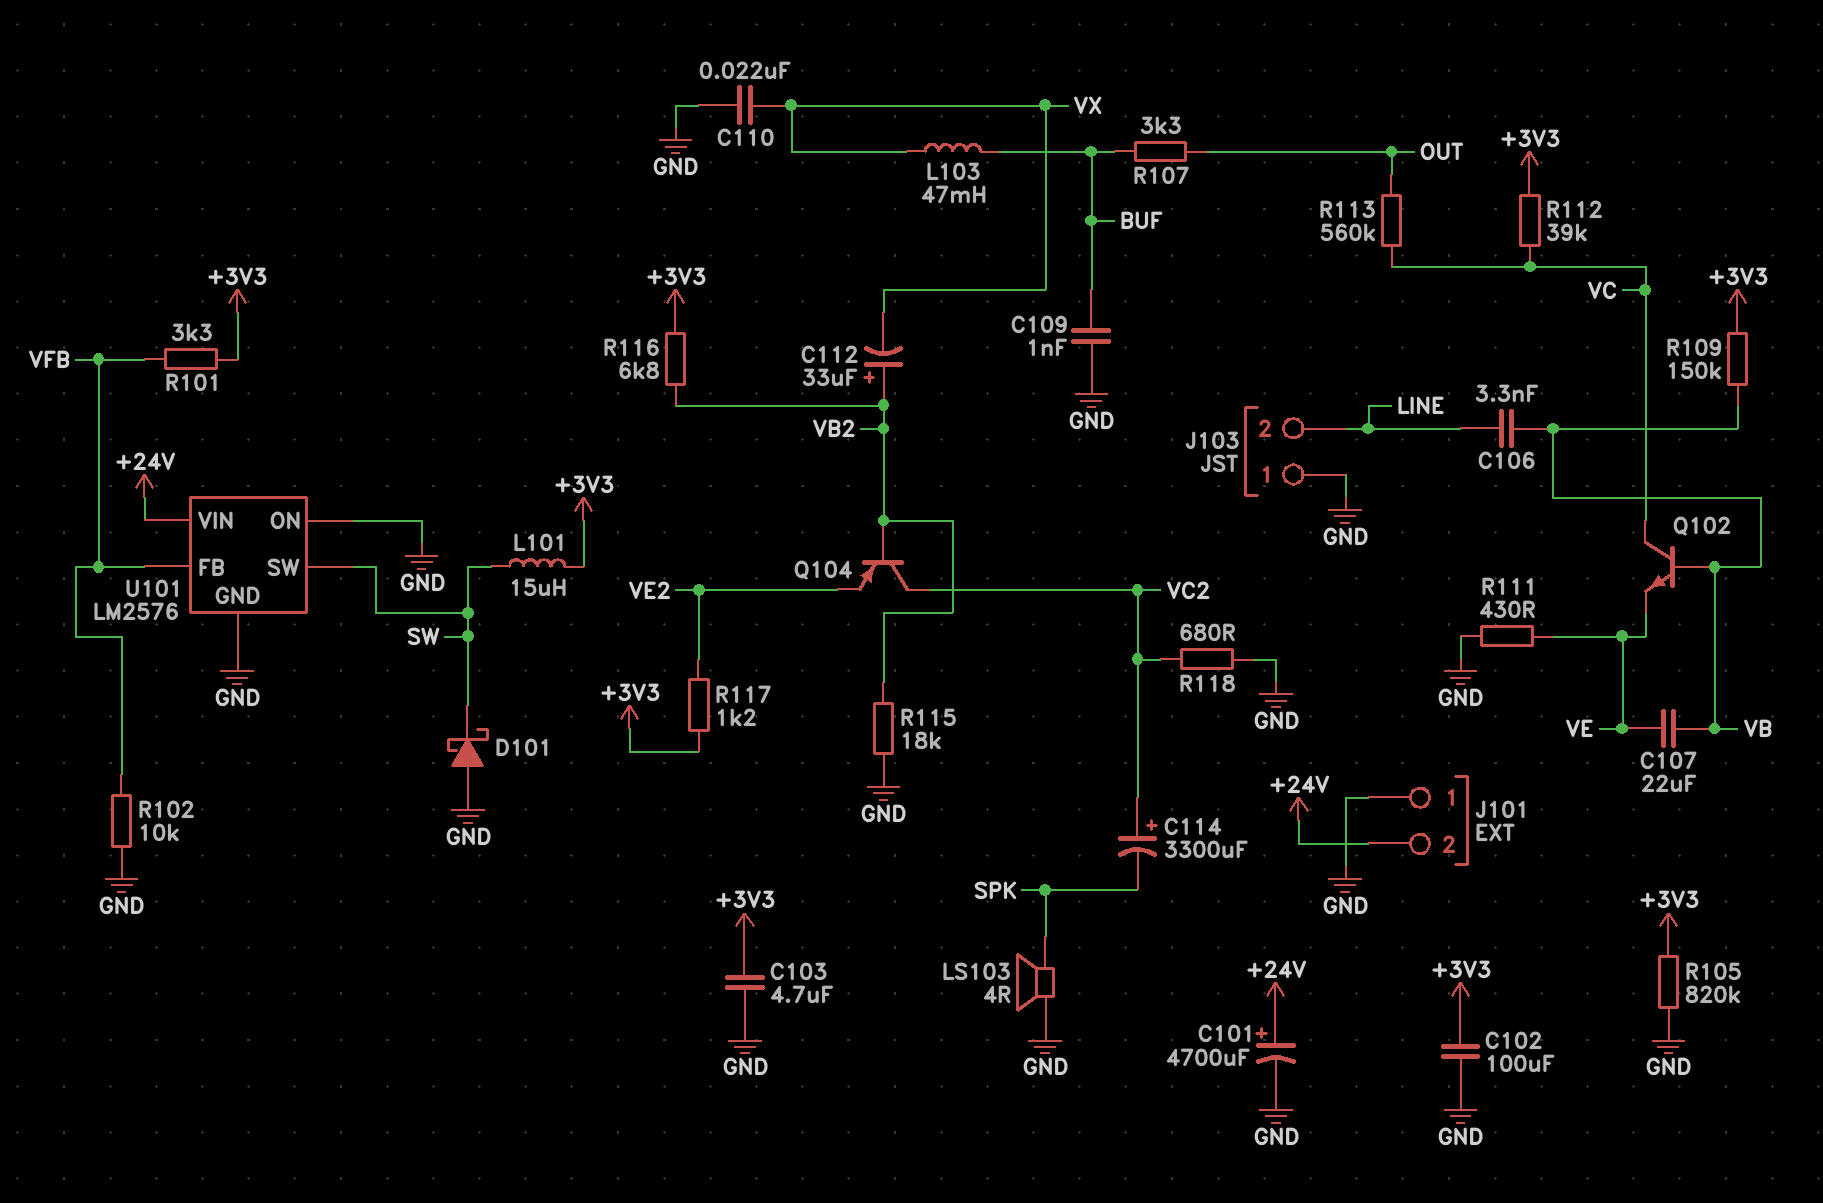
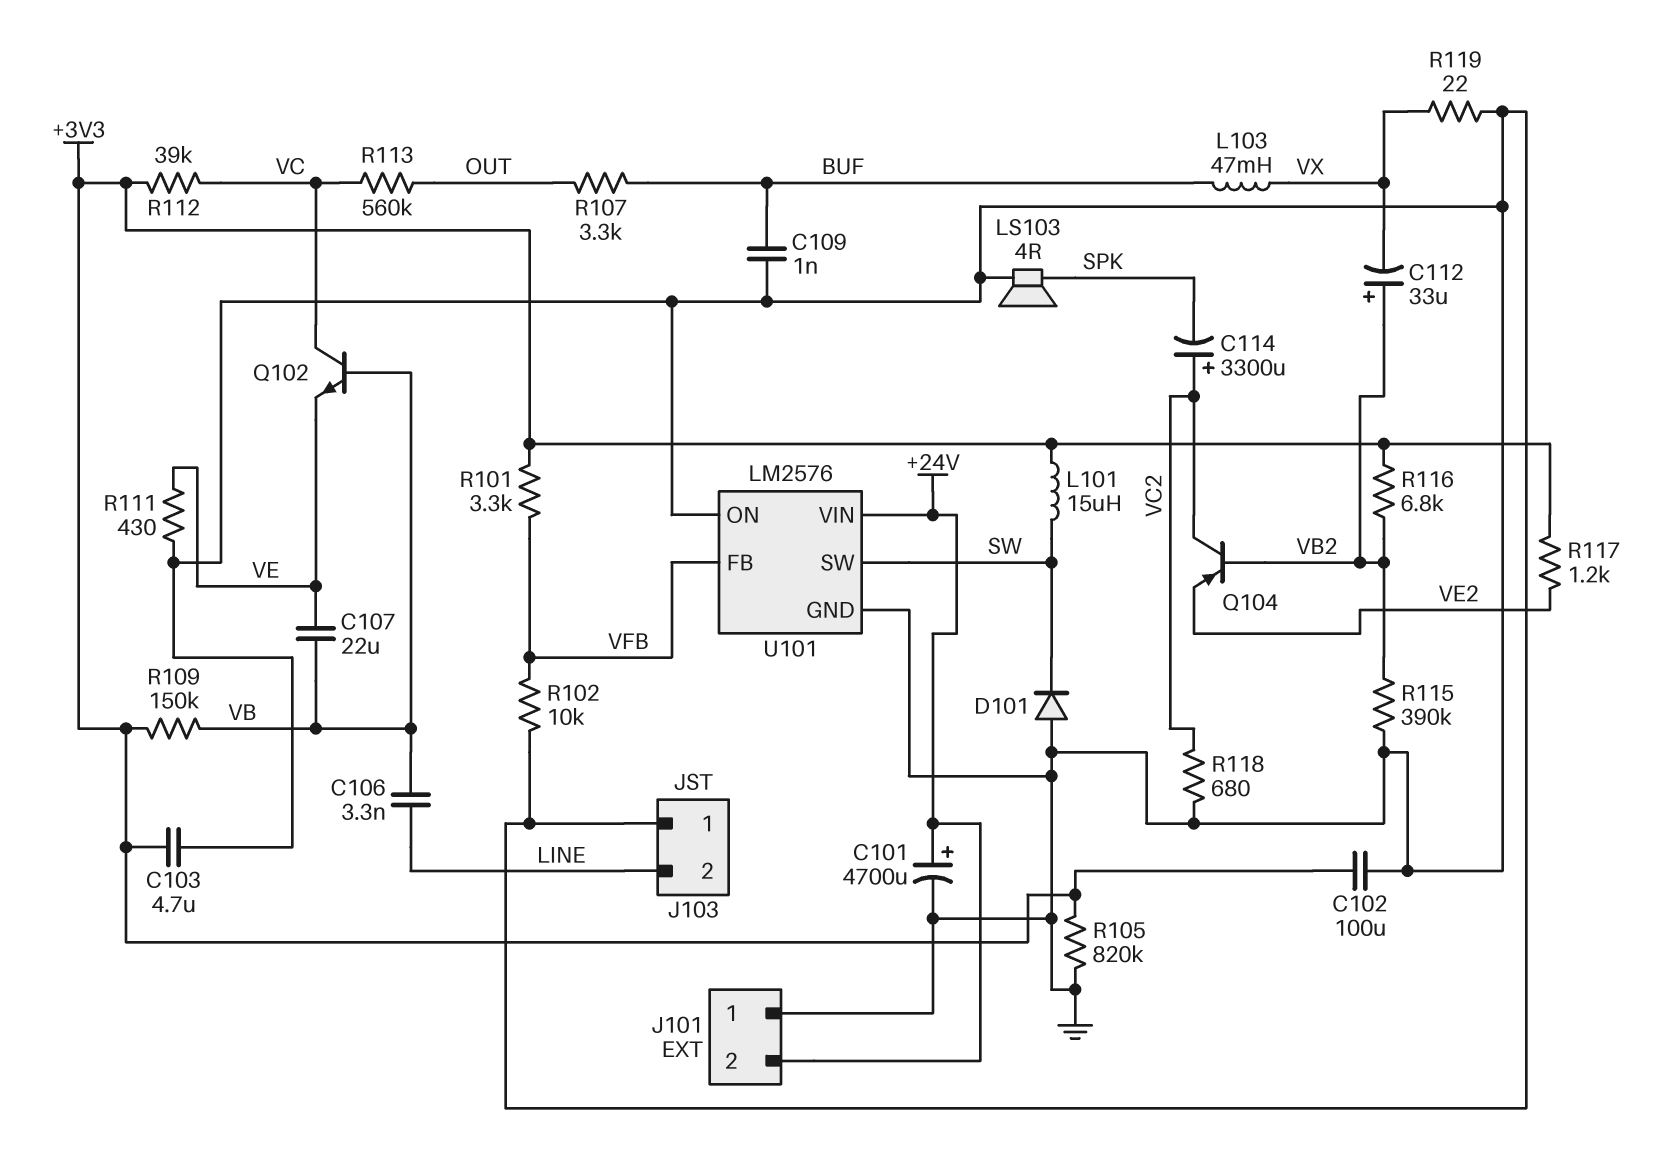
C110: 22nF (GND, VX) -> none
D101: schottky (A GND, K SW) -> diode (A GND, K SW)
R115: 18k (GND, VB2) -> 390k (GND, VB2)
R119: none -> 22 (GND, VX)

